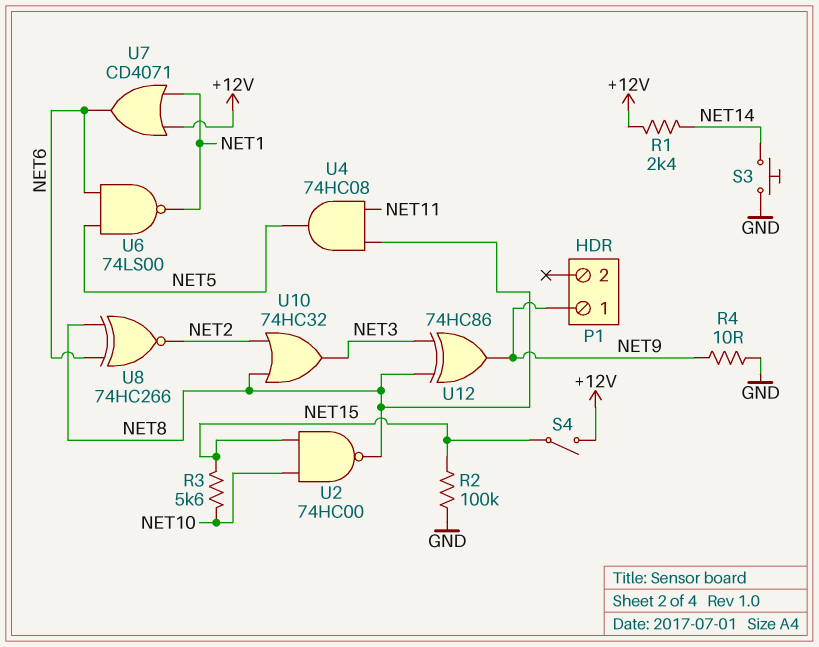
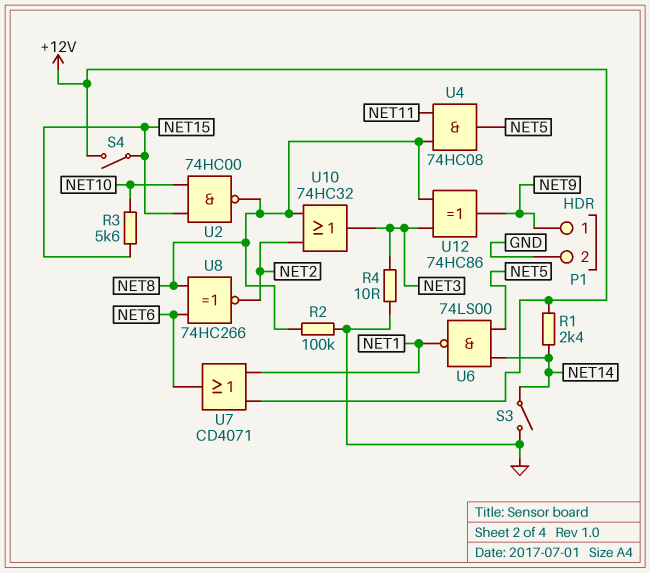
P1 pin 2: none -> GND
R2: 100k (GND, NET15) -> 100k (GND, NET8)
R4: 10 (GND, NET9) -> 10 (GND, NET3)
S3: button (GND, NET14) -> switch (GND, NET14)
U6: NAND 74LS00 (in NET5, in NET6, out NET1) -> NAND 74LS00 (in NET5, in NET14, out NET1)

